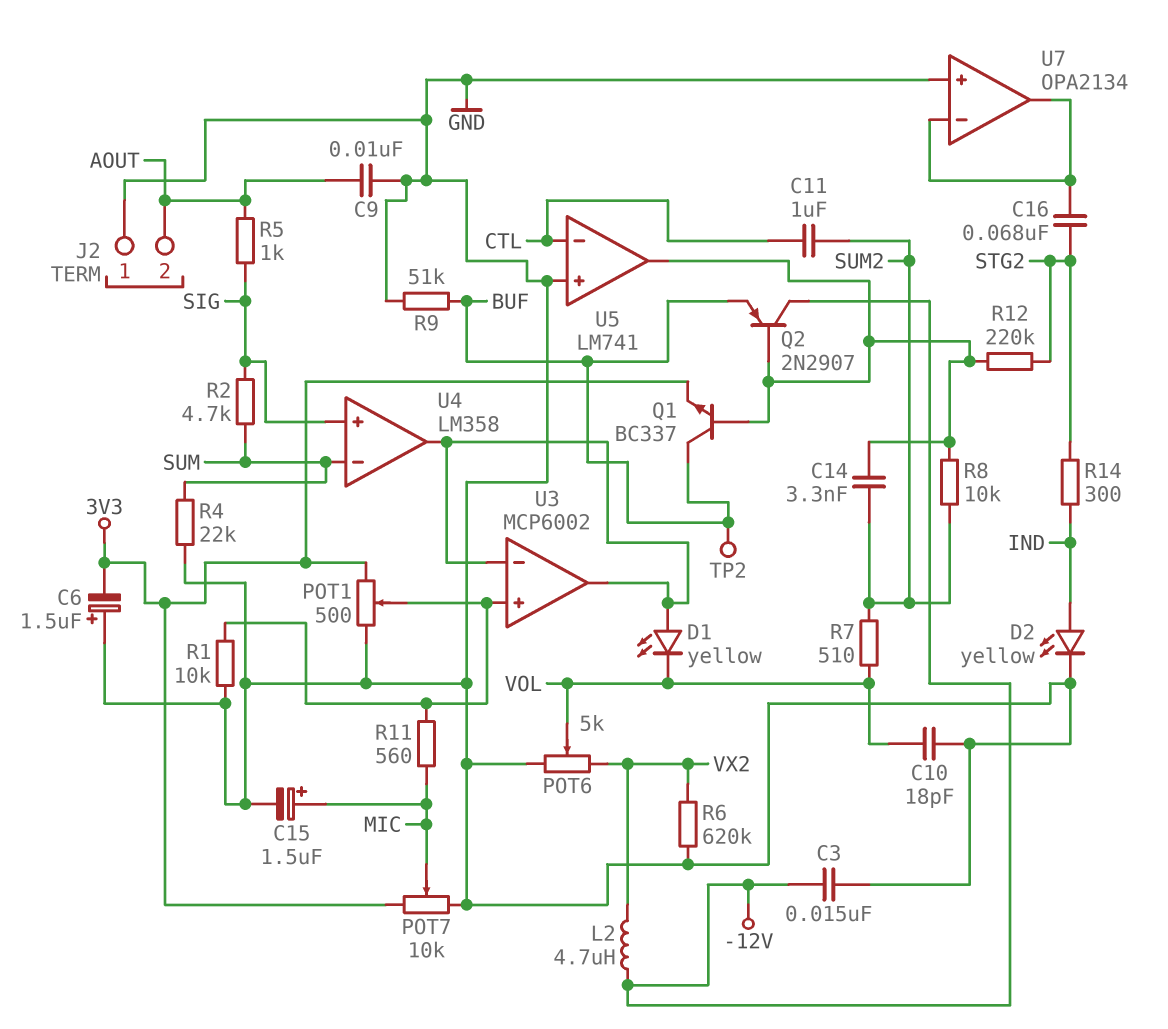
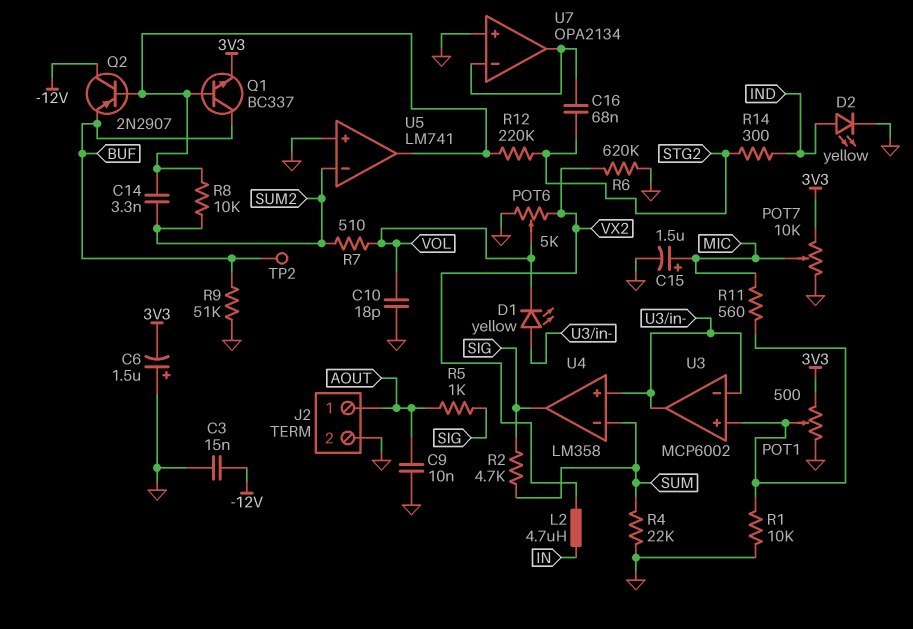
C11: 1uF (CTL, SUM2) -> none
J2 pin 1: GND -> AOUT
J2 pin 2: AOUT -> GND
L2: 4.7uH (-12V, VX2) -> 4.7uH (IN, VX2)
U4 pin in+: SIG -> U3/in-
U4 pin out: U3/in- -> SIG
U5 pin in-: CTL -> SUM2

